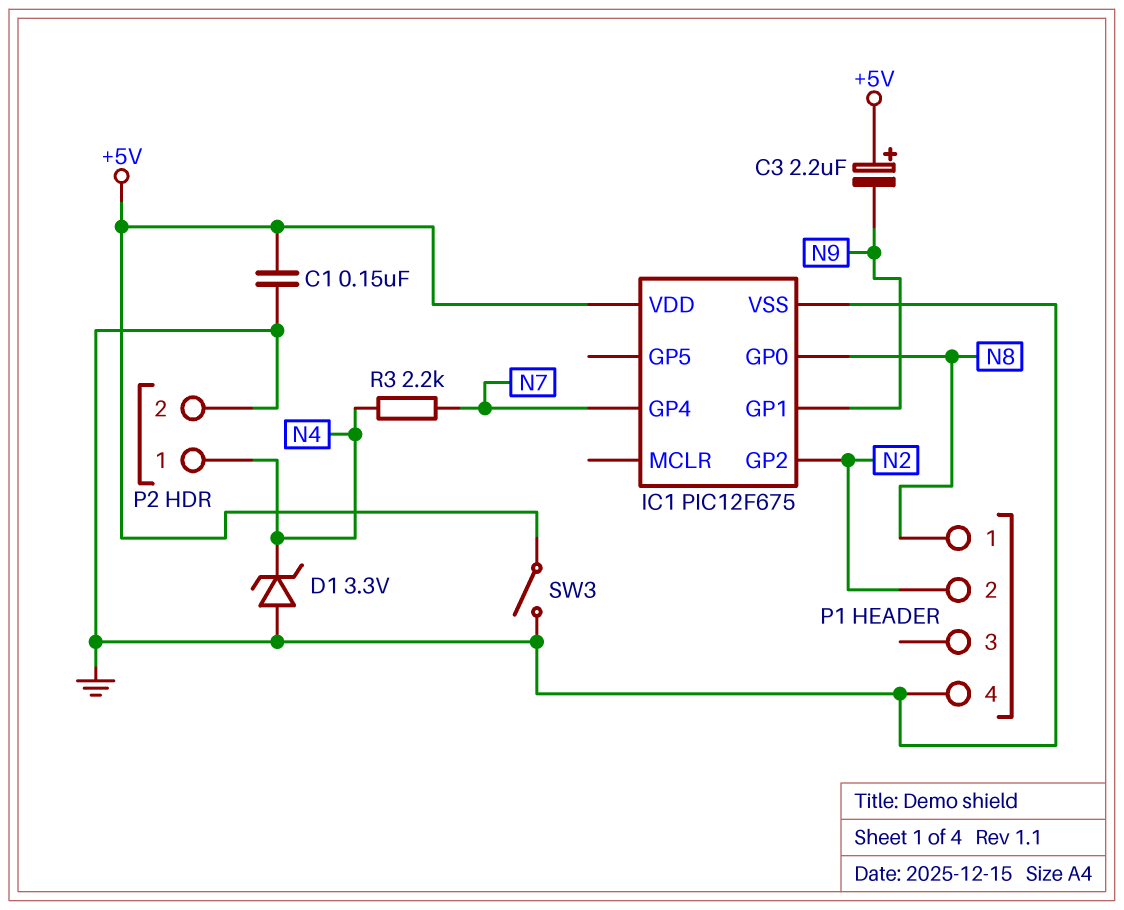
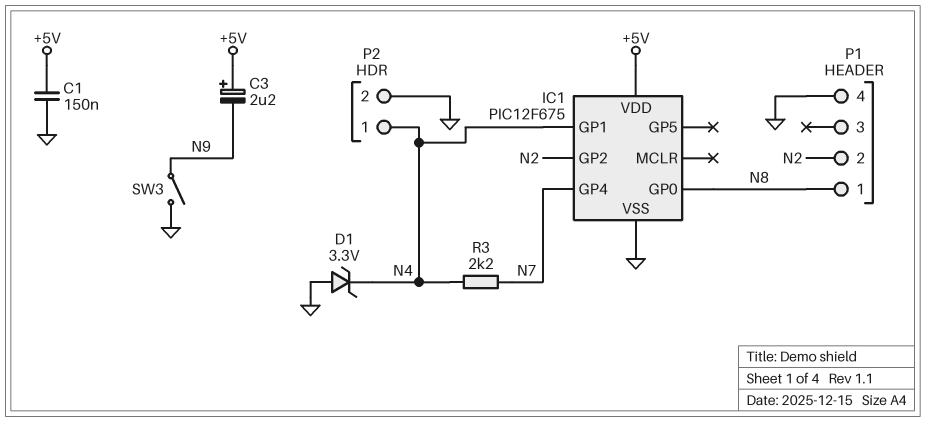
IC1 pin GP1: N9 -> N4
SW3: switch (+5V, GND) -> switch (GND, N9)

